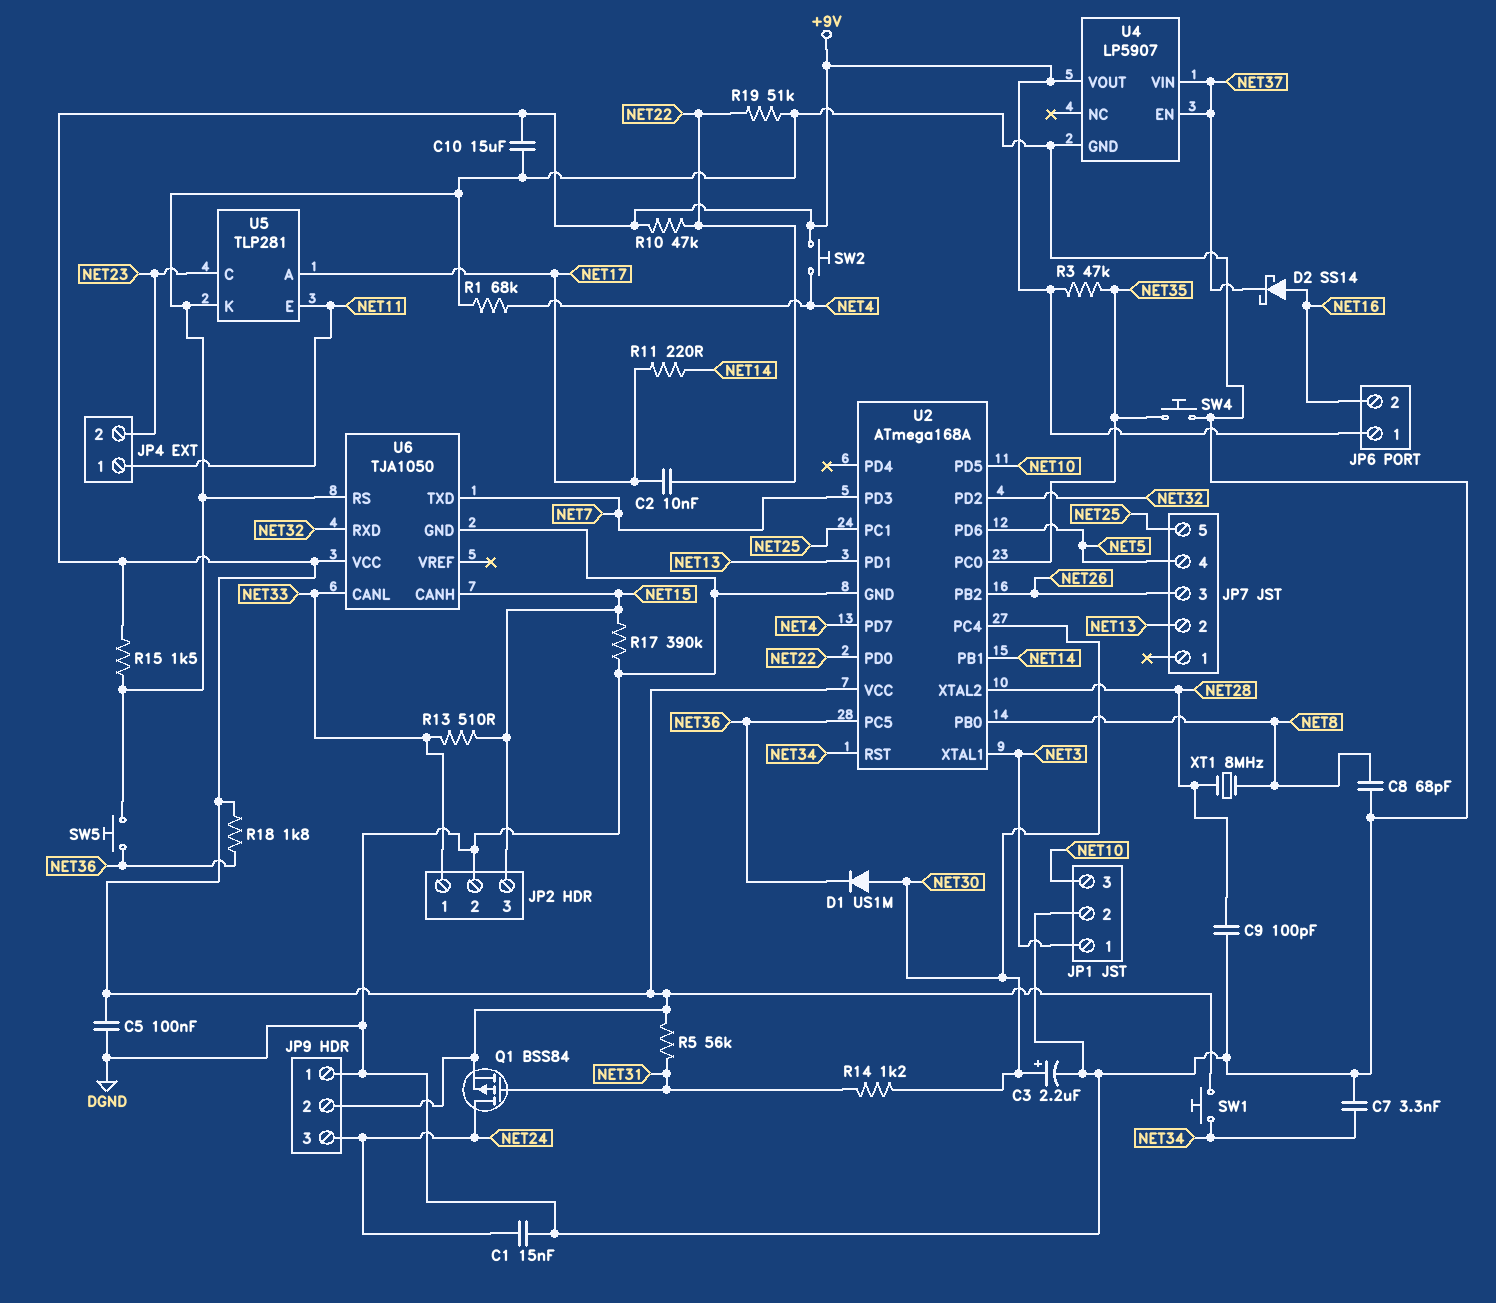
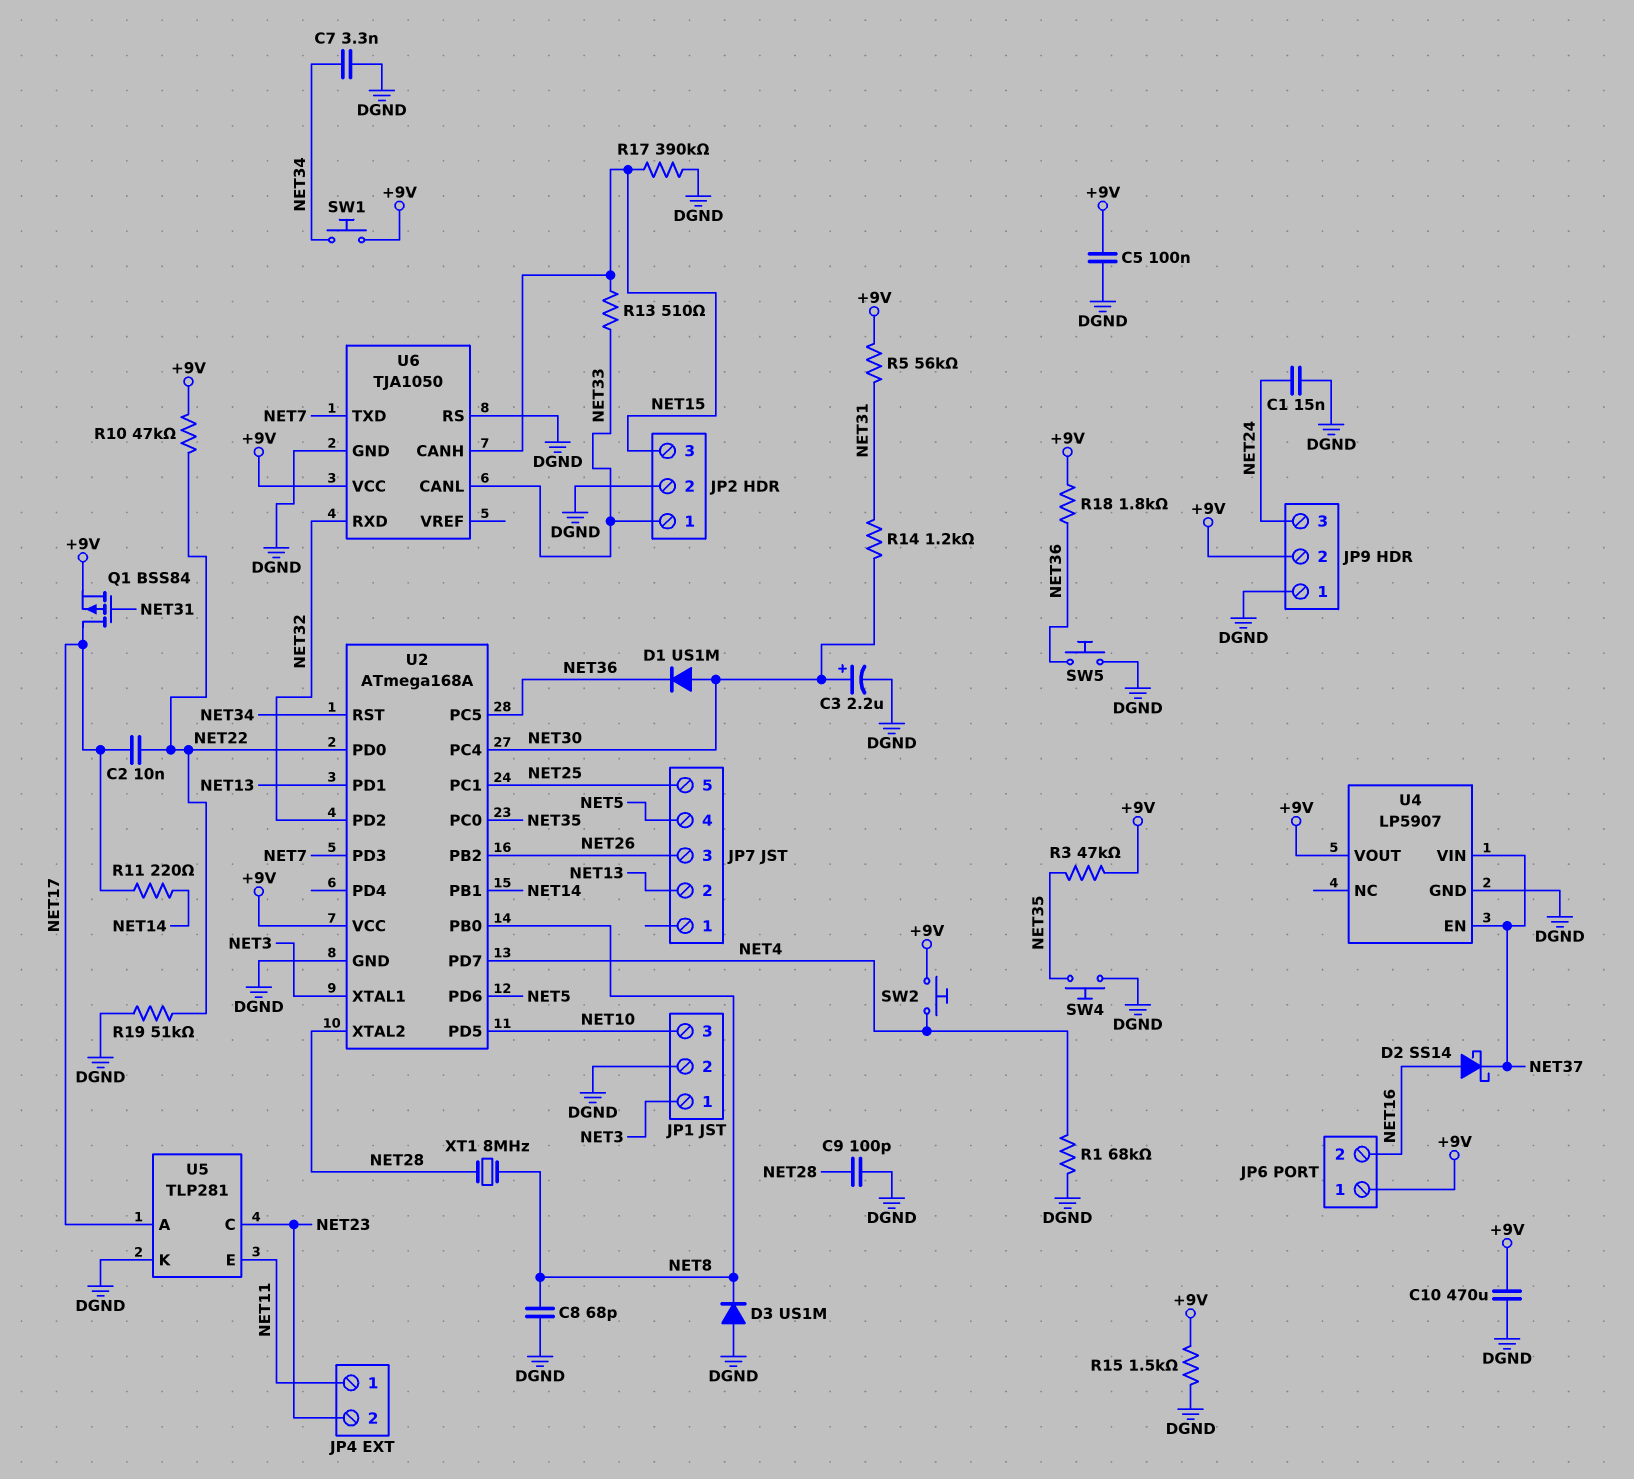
C10: 15uF (+9V, DGND) -> 470uF (+9V, DGND)
D3: none -> diode US1M (A DGND, K NET8)
Q1: PMOS BSS84 (G NET31, D NET24, S +9V) -> PMOS BSS84 (G NET31, D NET17, S +9V)

